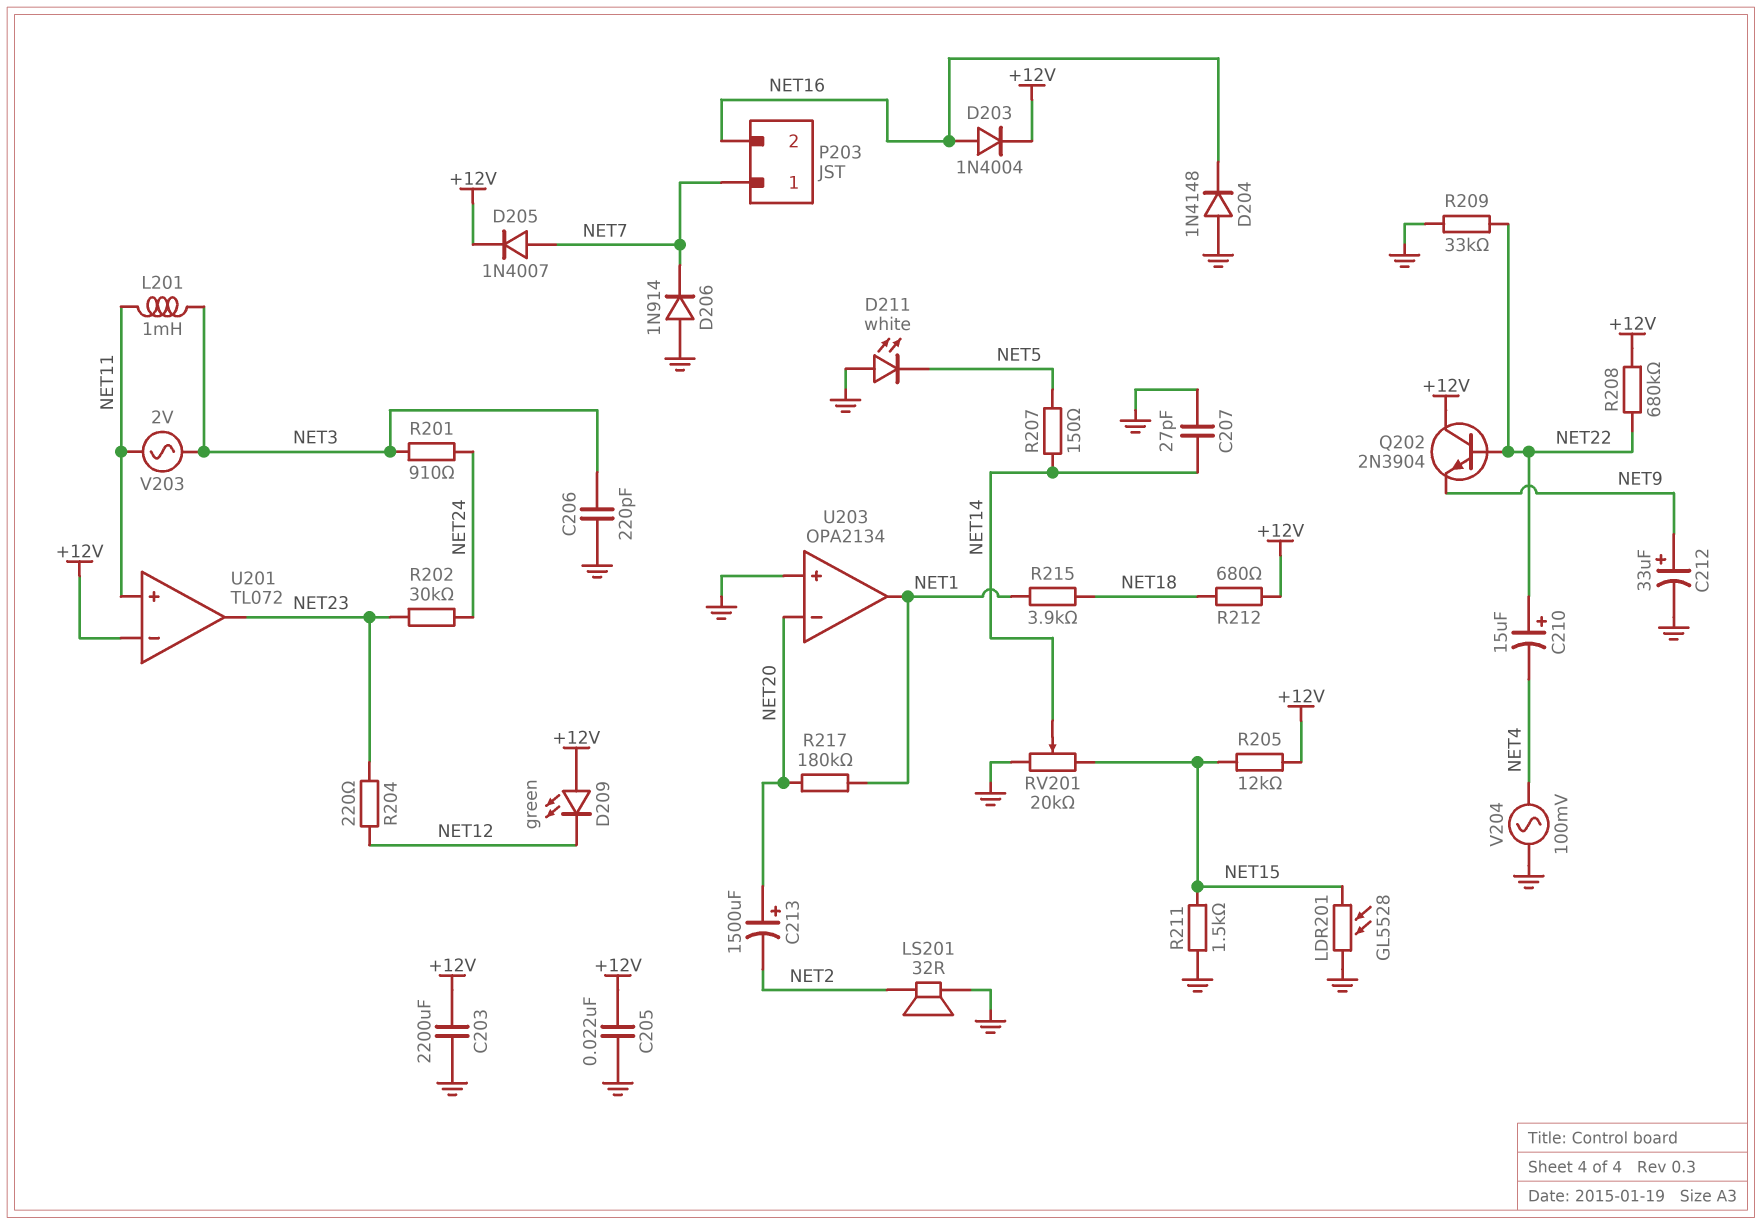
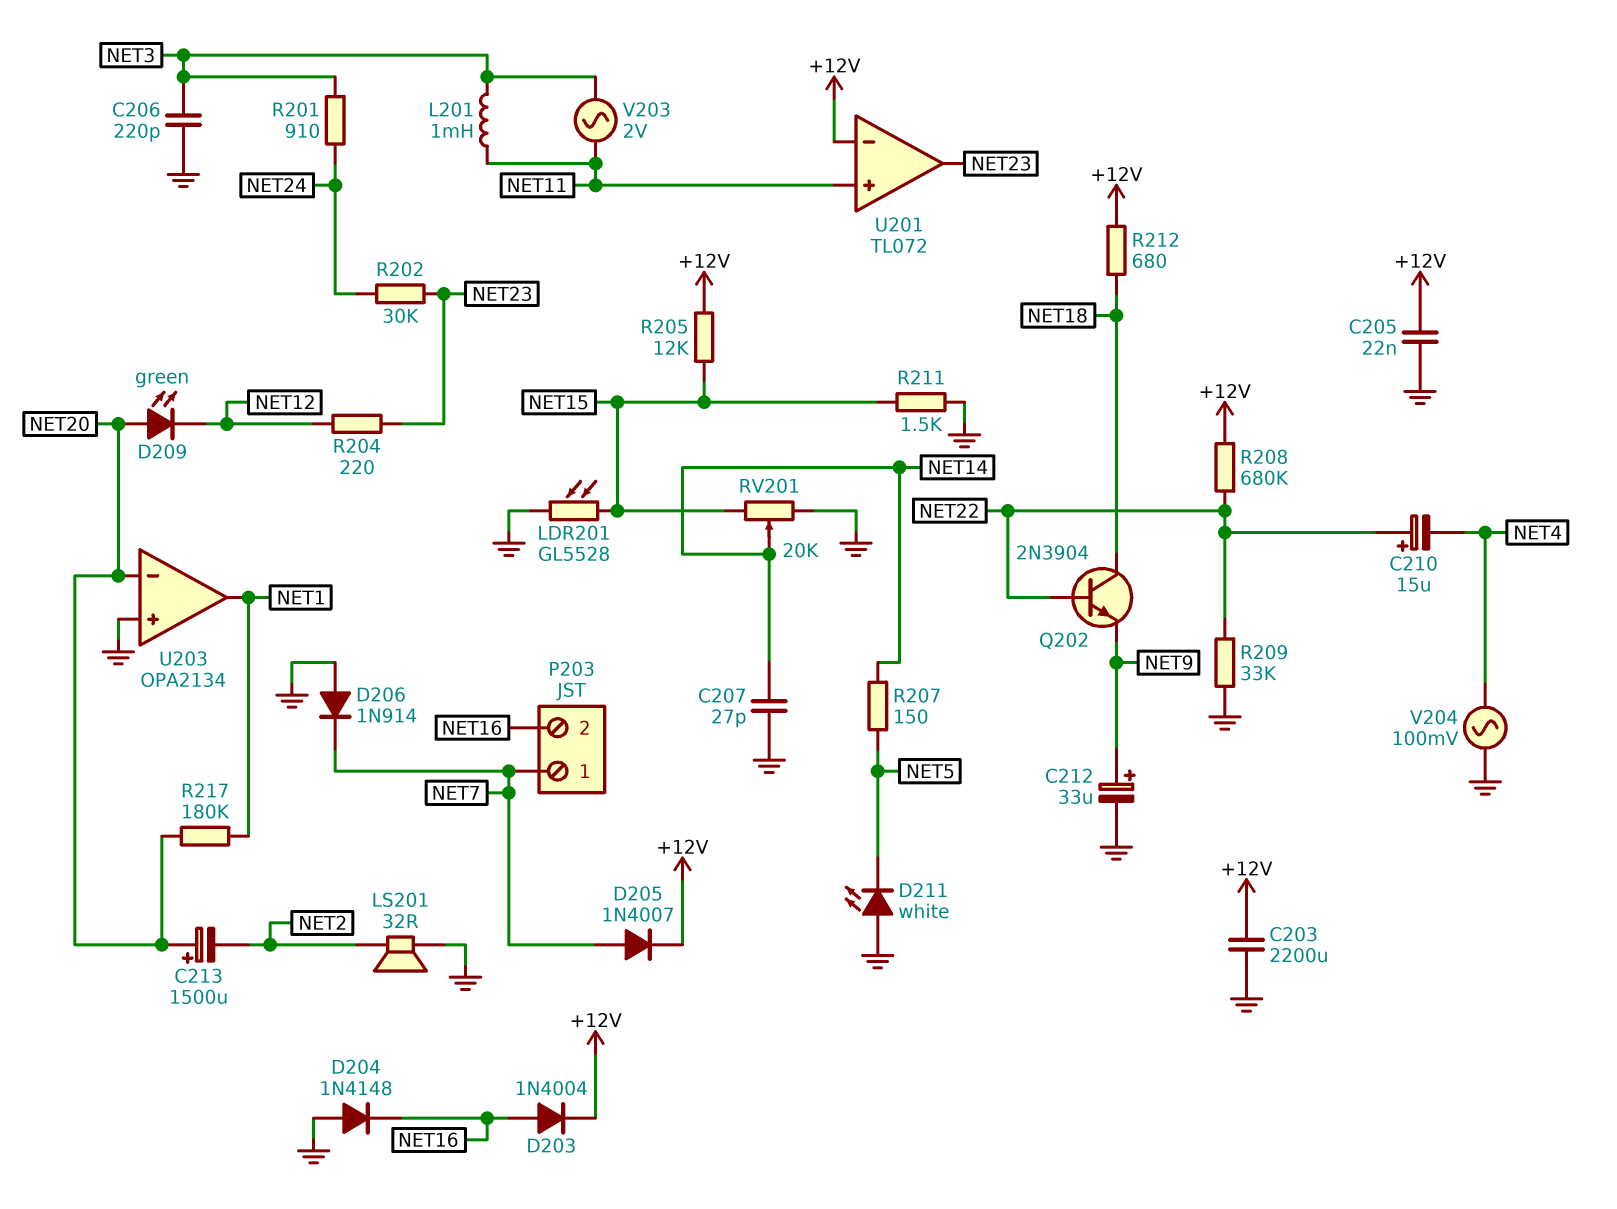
D209: LED green (A +12V, K NET12) -> LED green (A NET20, K NET12)
Q202: NPN 2N3904 (B NET22, C +12V, E NET9) -> NPN 2N3904 (B NET22, C NET18, E NET9)
R215: 3.9k (NET1, NET18) -> none

